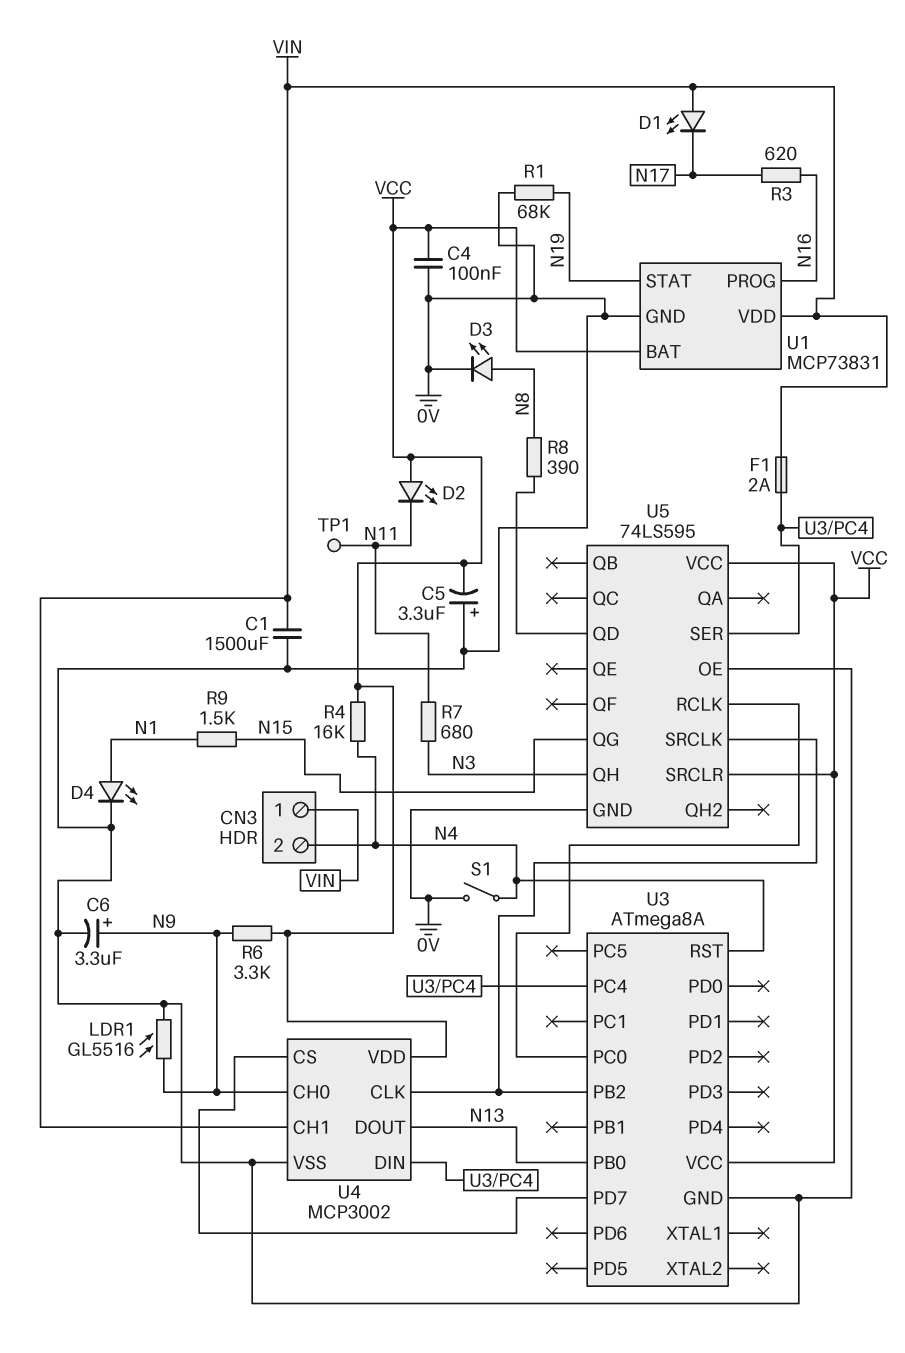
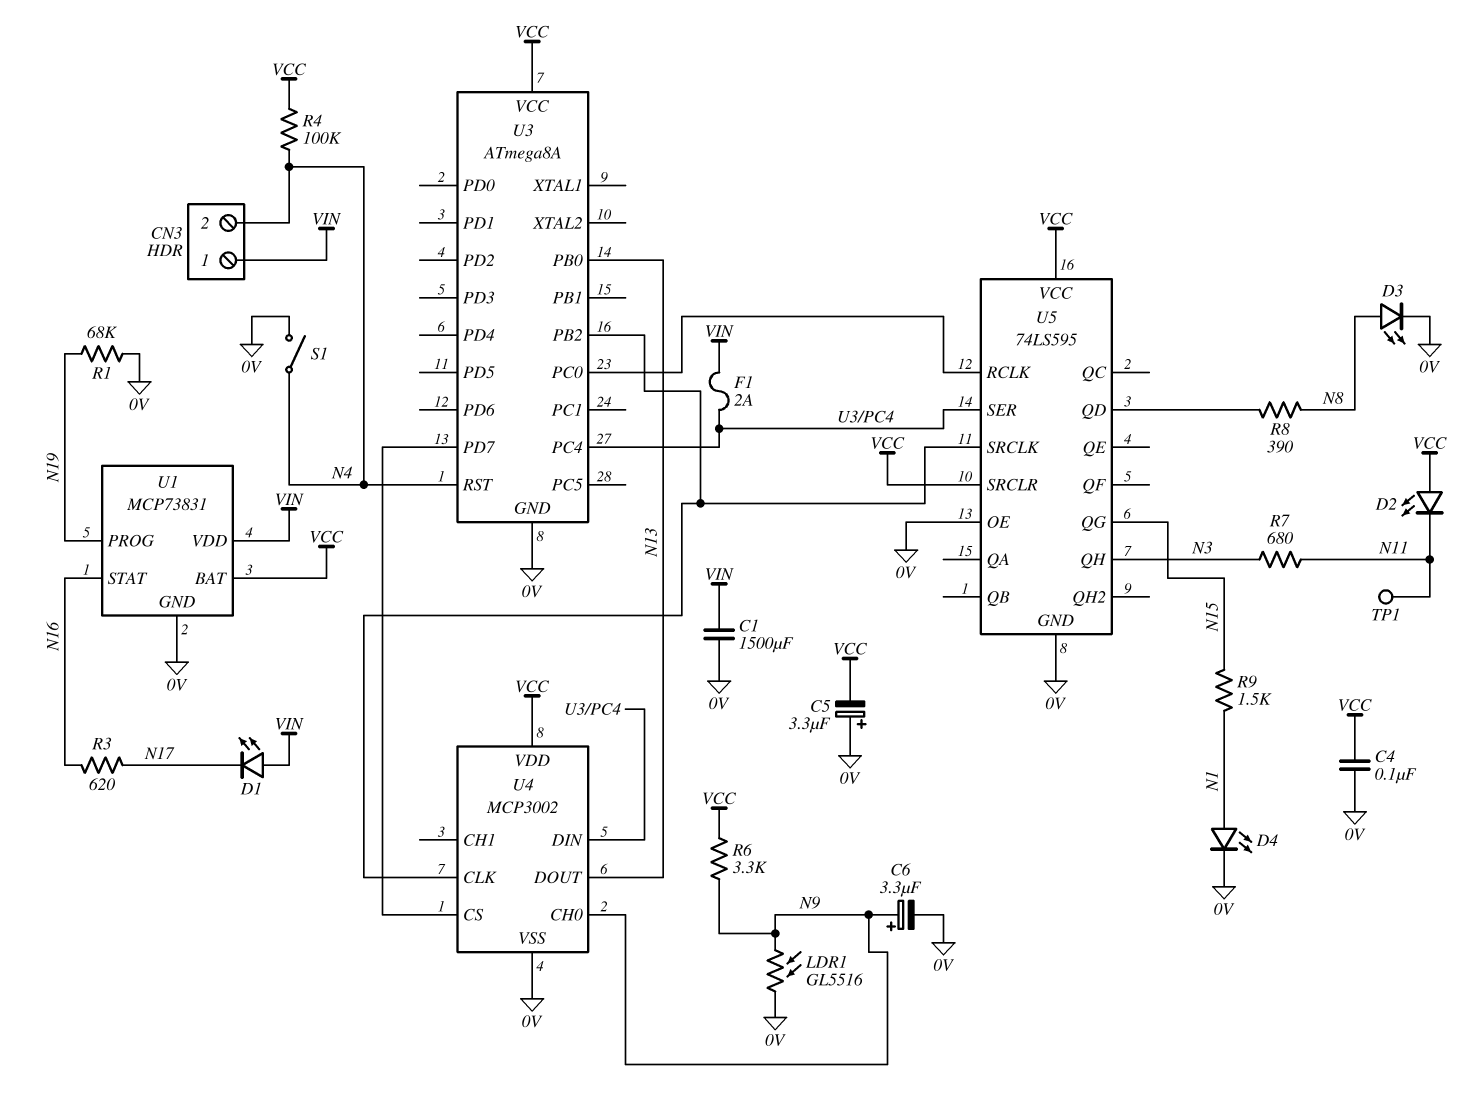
R4: 16k (N4, VCC) -> 100k (N4, VCC)
U1 pin PROG: N16 -> N19
U1 pin STAT: N19 -> N16
U4 pin CH1: VIN -> none

